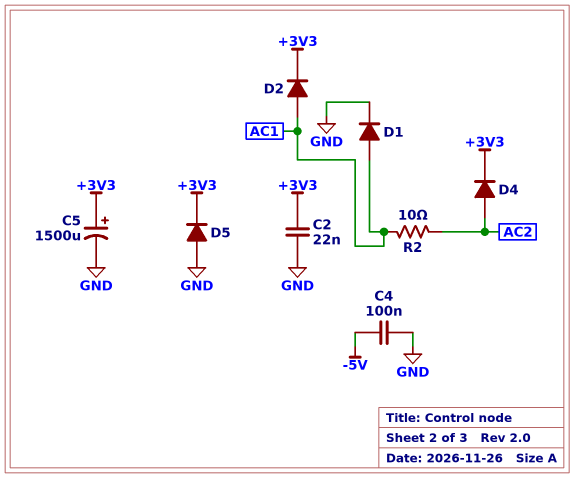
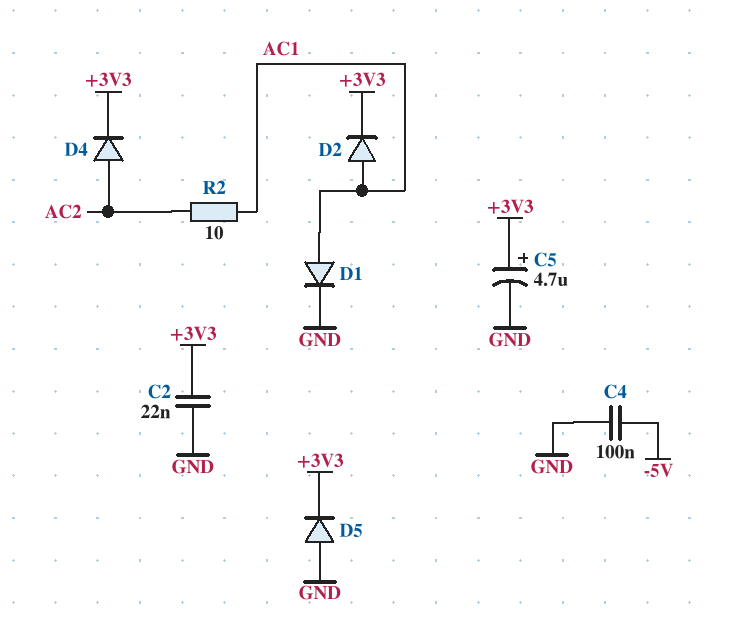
C5: 1500uF (plus +3V3, minus GND) -> 4.7uF (plus +3V3, minus GND)

